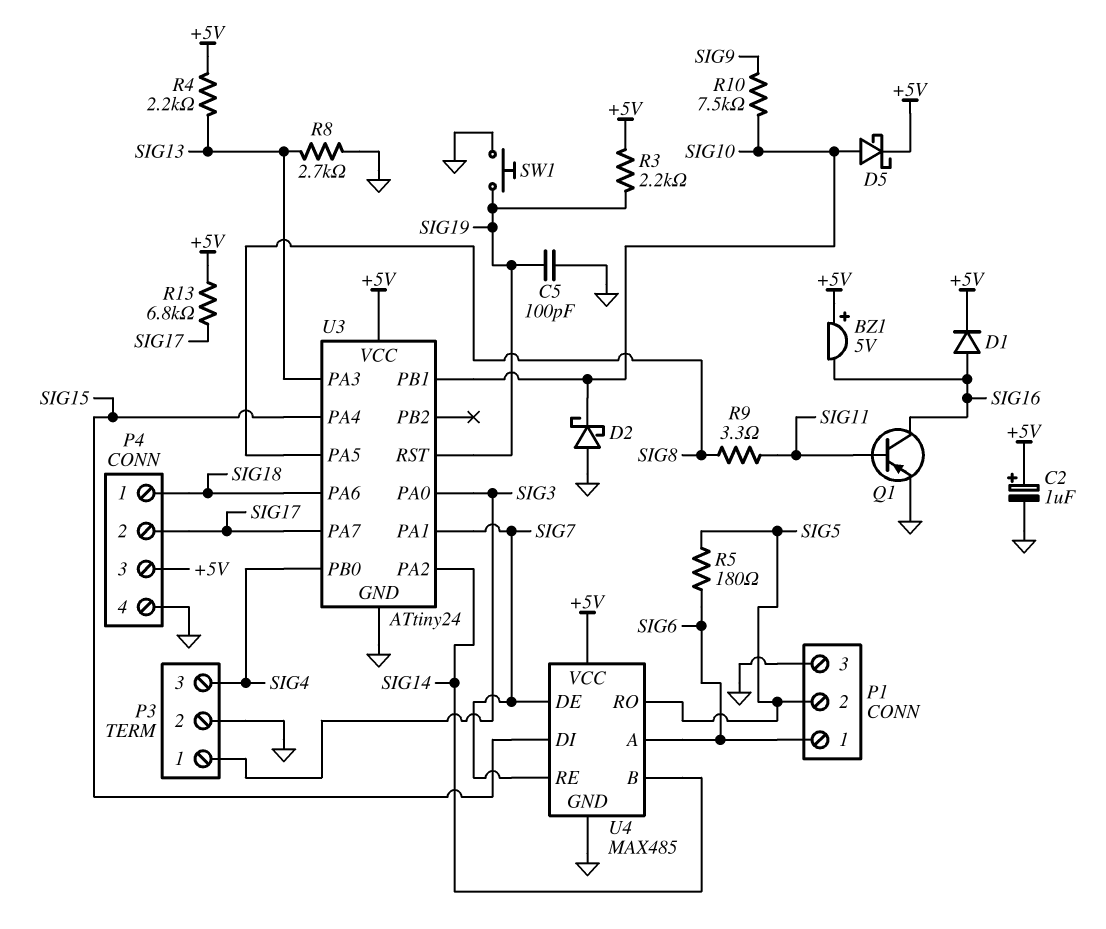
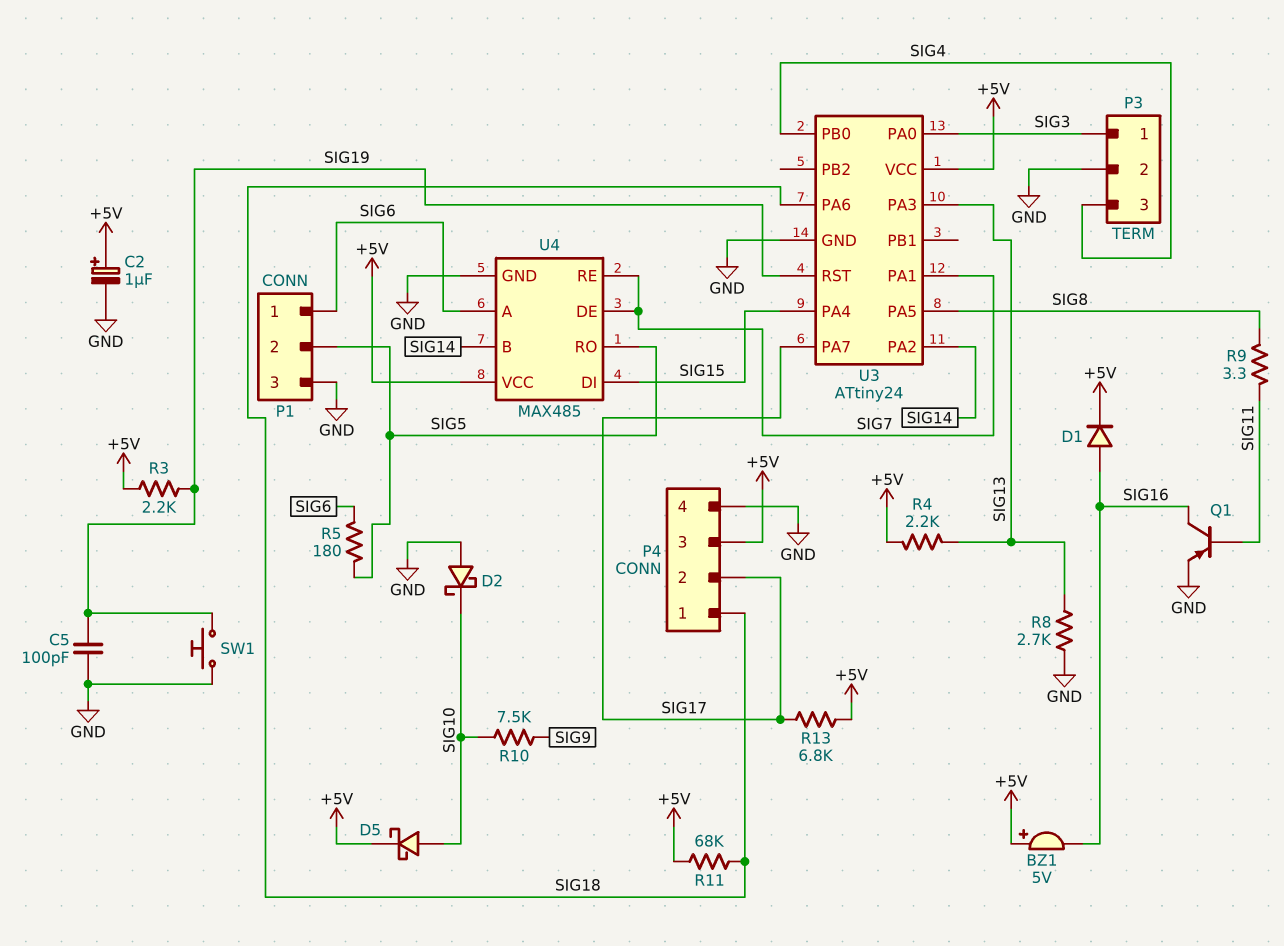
R11: none -> 68k (+5V, SIG18)
U3 pin PB1: SIG10 -> none

